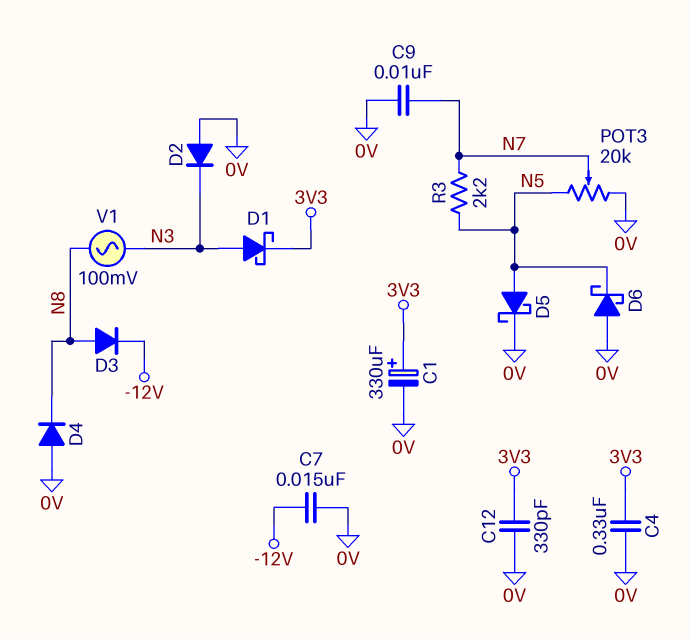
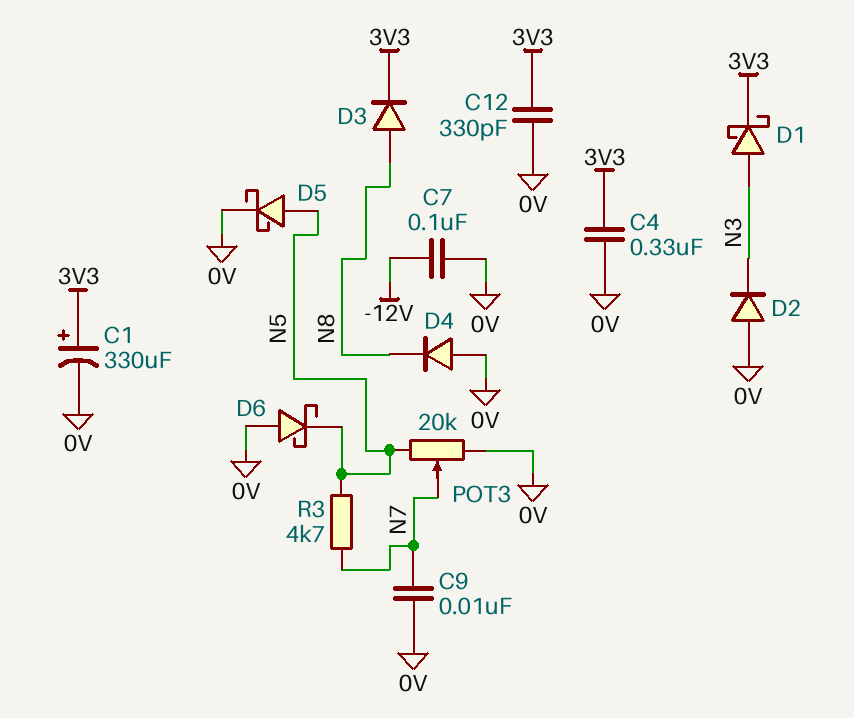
C7: 15nF (-12V, 0V) -> 100nF (-12V, 0V)
D3: diode (A N8, K -12V) -> diode (A N8, K 3V3)
R3: 2.2k (N5, N7) -> 4.7k (N5, N7)
V1: AC 100mV (N3, N8) -> none

